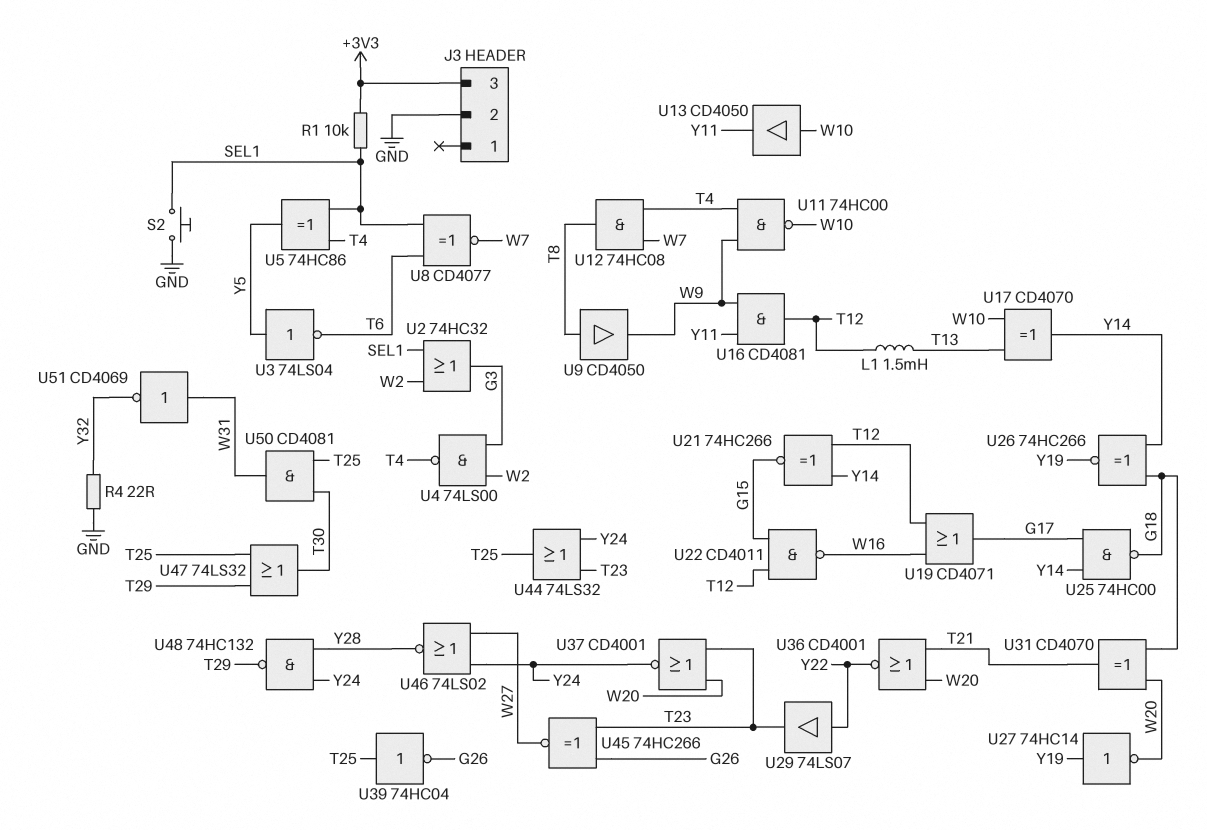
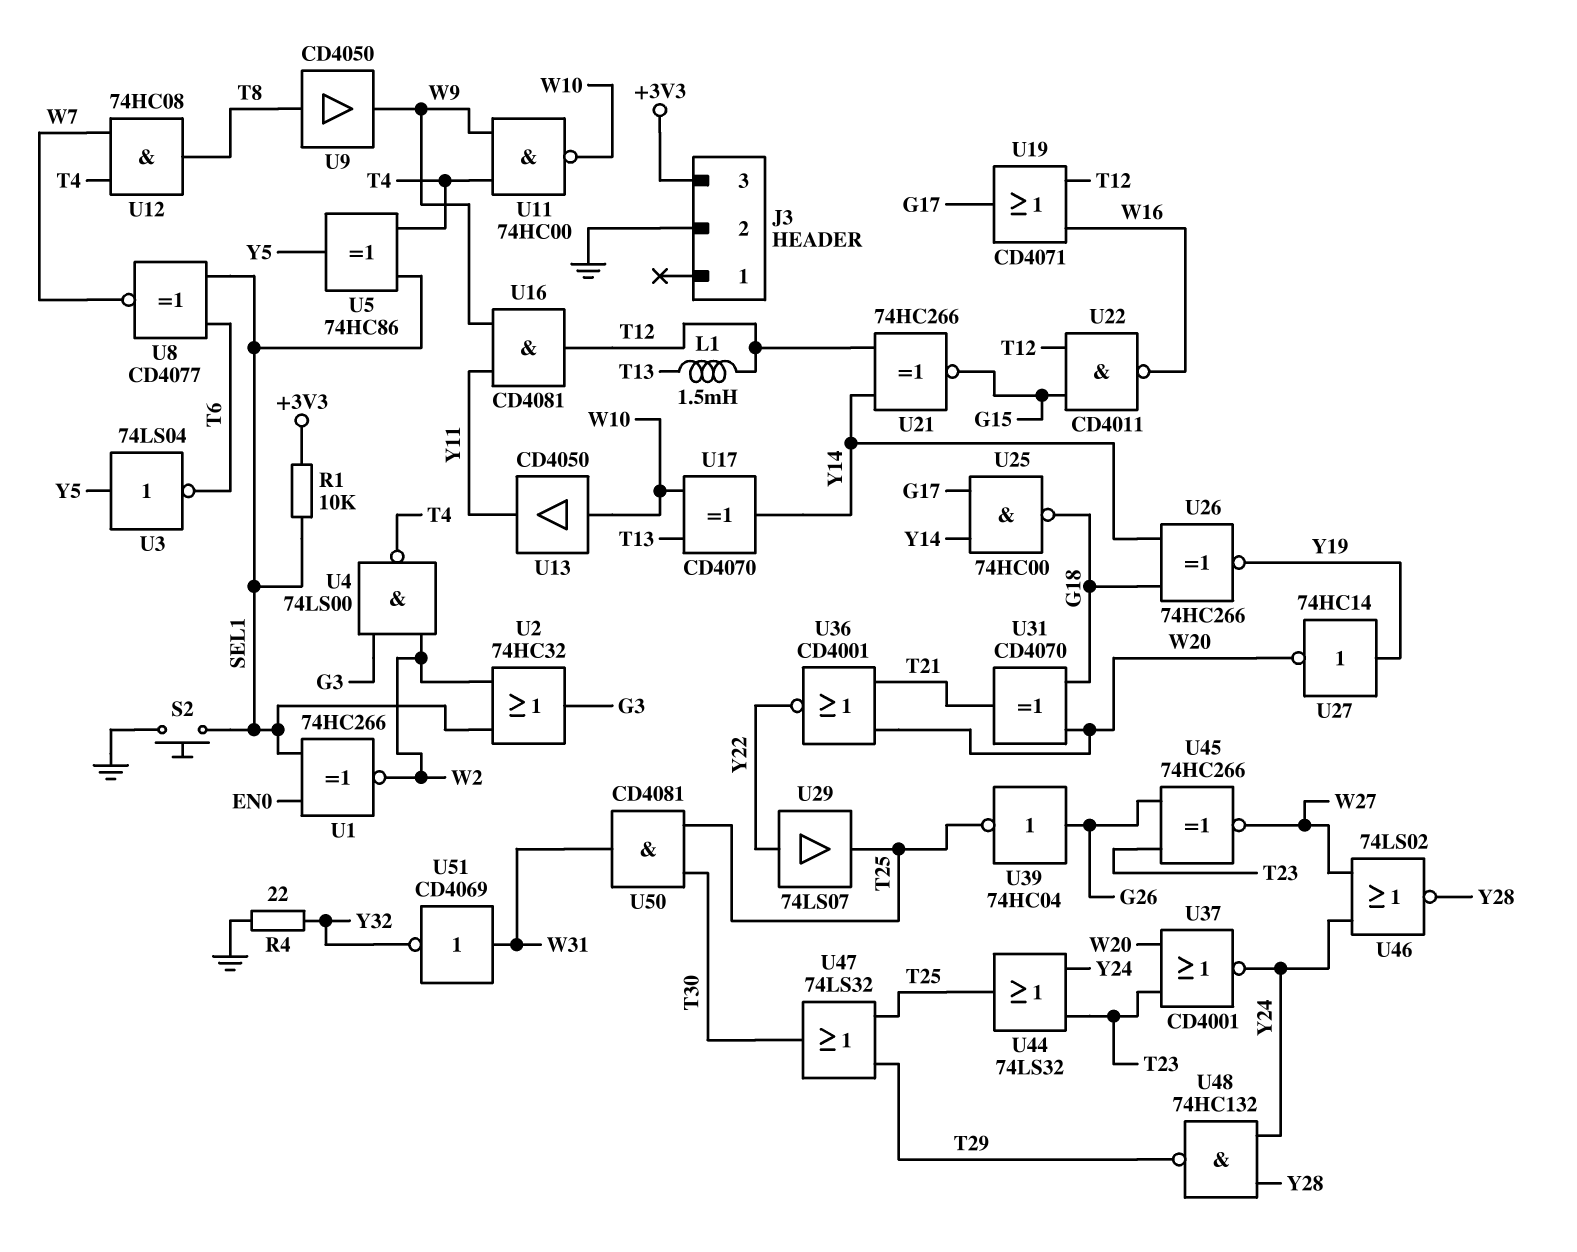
U1: none -> XNOR 74HC266 (in EN0, in SEL1, out W2)
U29: buffer 74LS07 (in Y22, out T23) -> buffer 74LS07 (in Y22, out T25)
U39: NOT 74HC04 (in T25, out G26) -> NOT 74HC04 (in G26, out T25)

